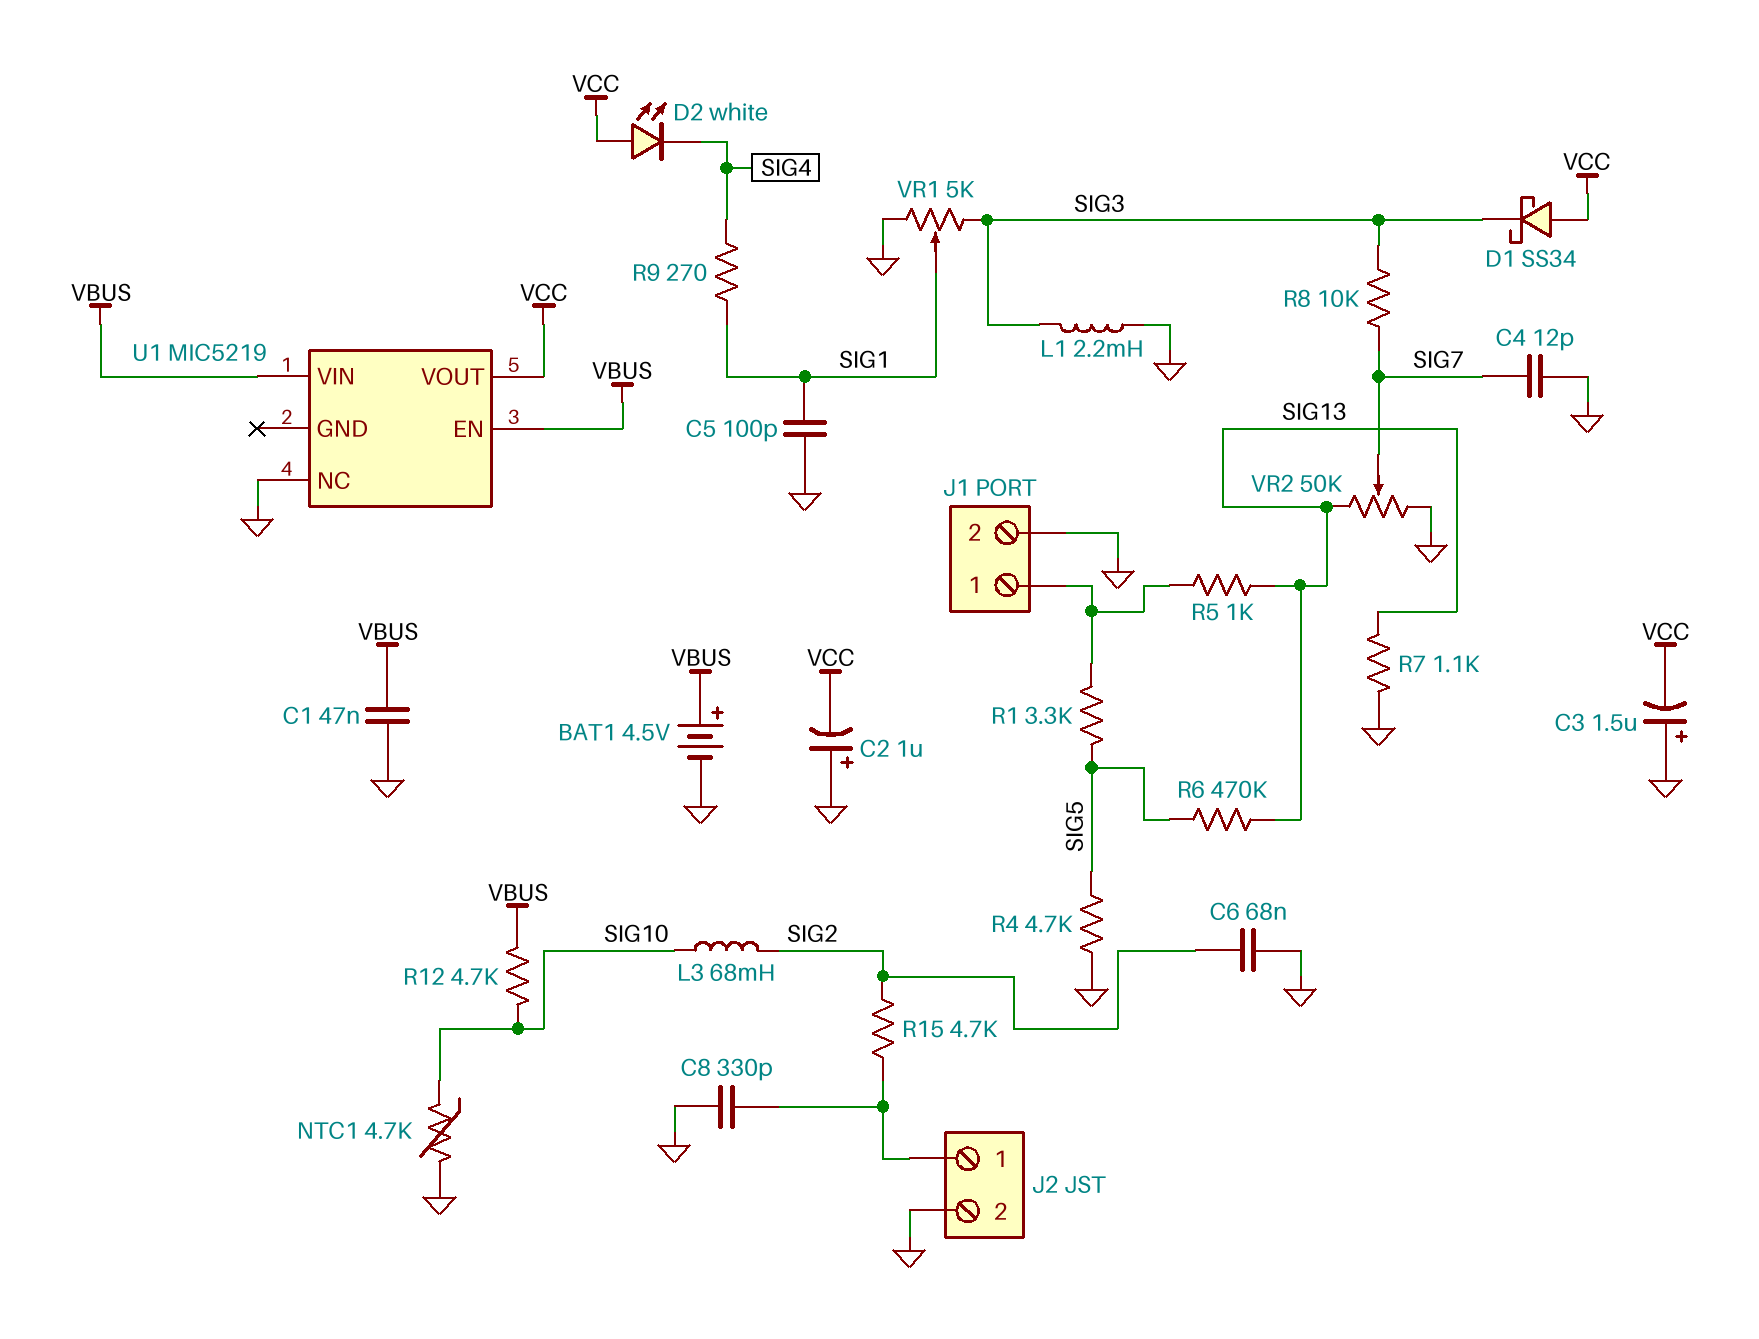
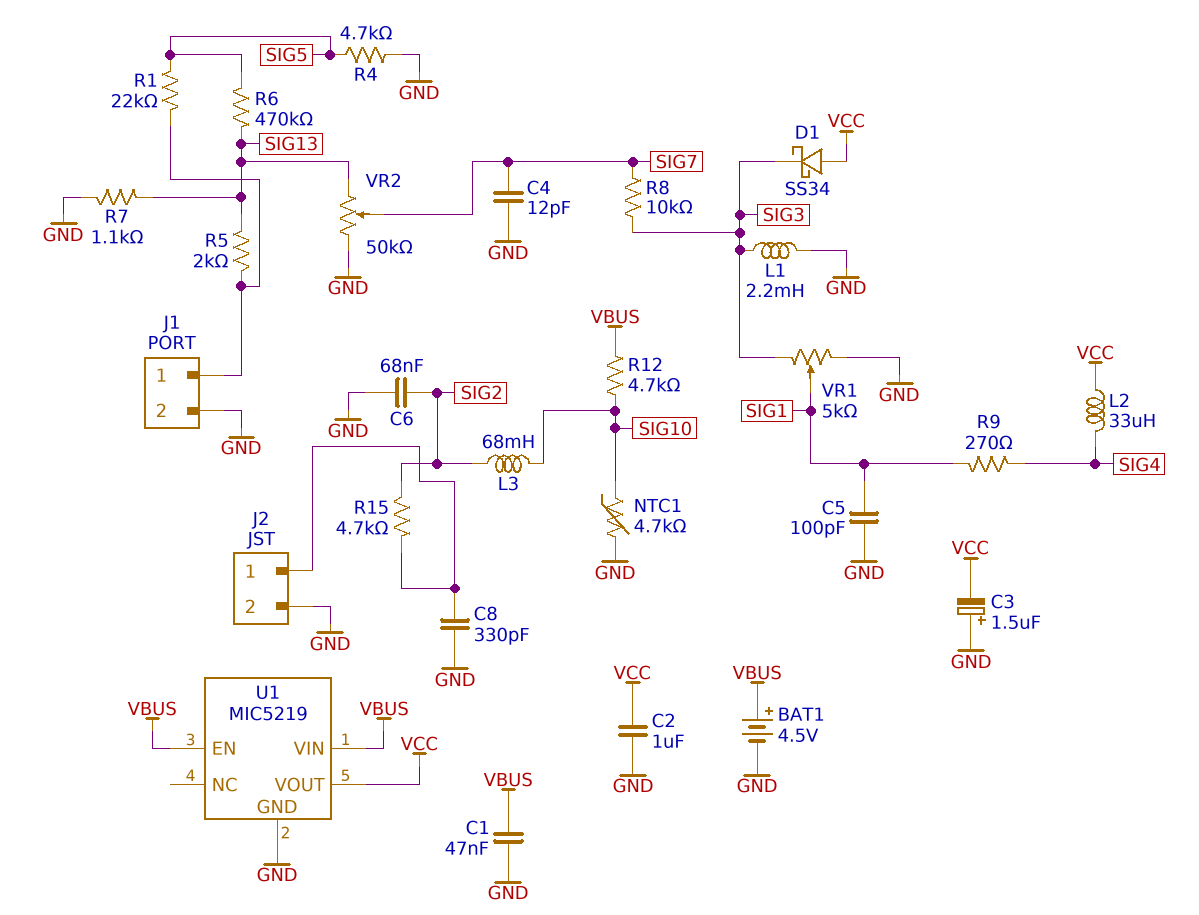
C2: 1uF (plus GND, minus VCC) -> 1uF (GND, VCC)
D2: LED white (A VCC, K SIG4) -> none
L2: none -> 33uH (SIG4, VCC)
R1: 3.3k (J1/1, SIG5) -> 22k (J1/1, SIG5)
R5: 1k (J1/1, SIG13) -> 2k (J1/1, SIG13)
U1 pin GND: none -> GND
U1 pin NC: GND -> none

